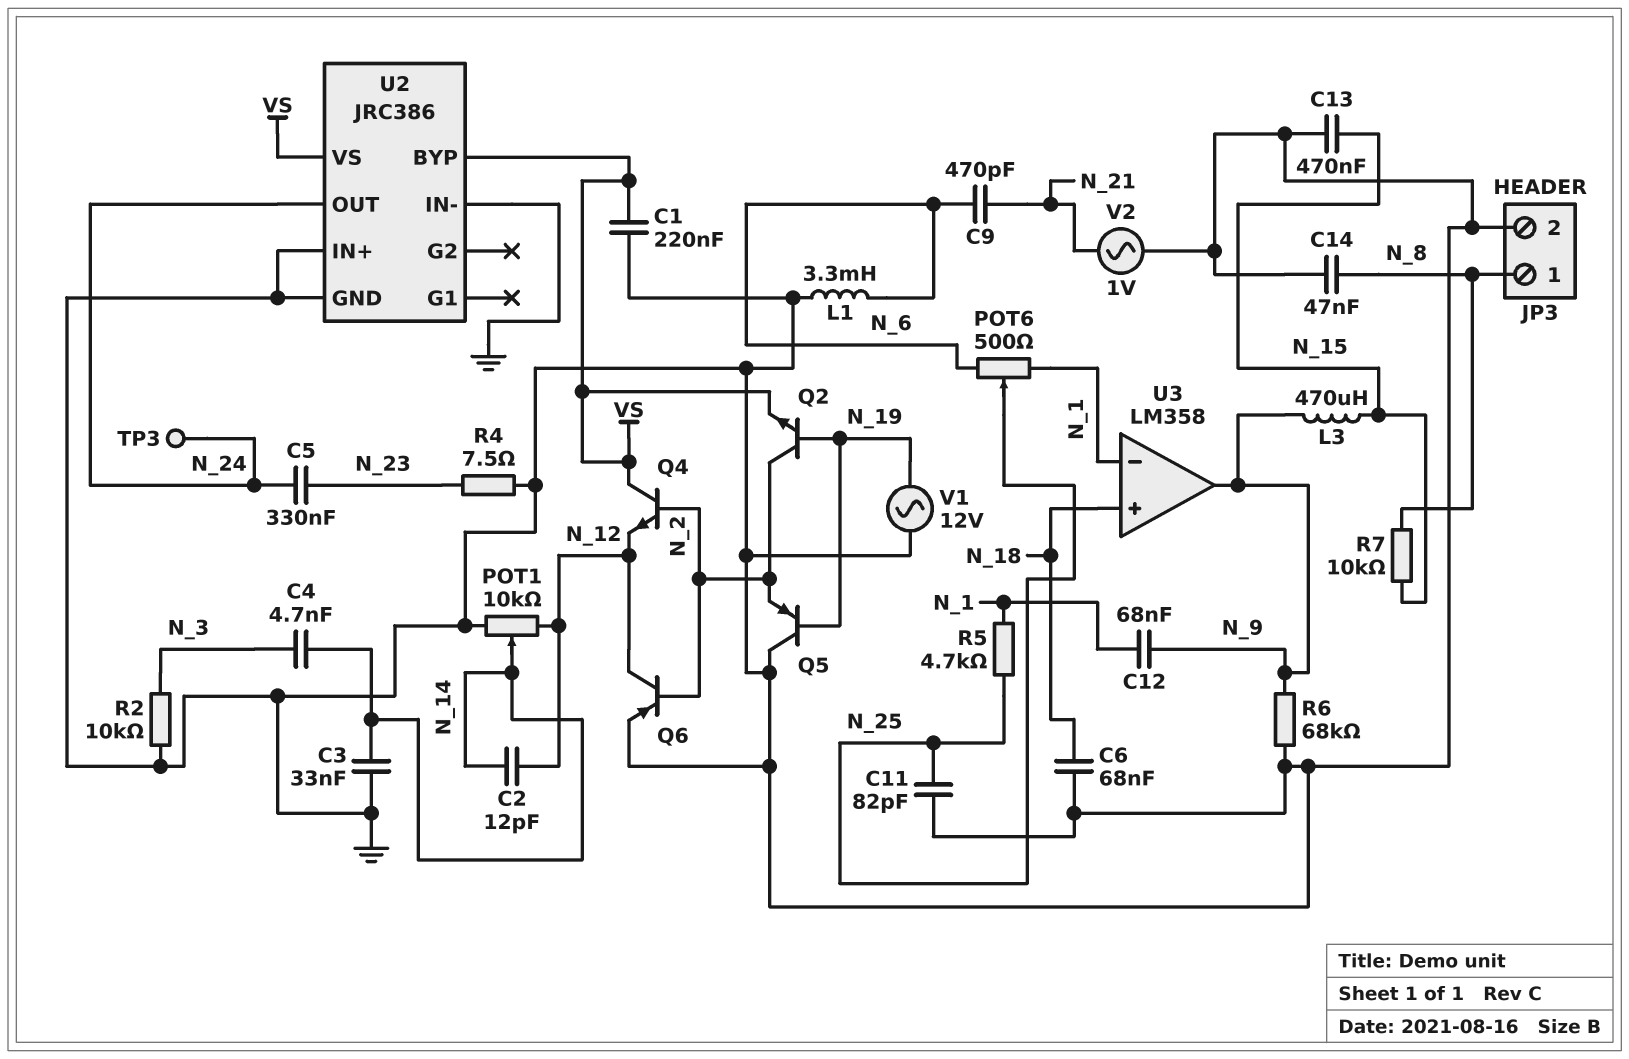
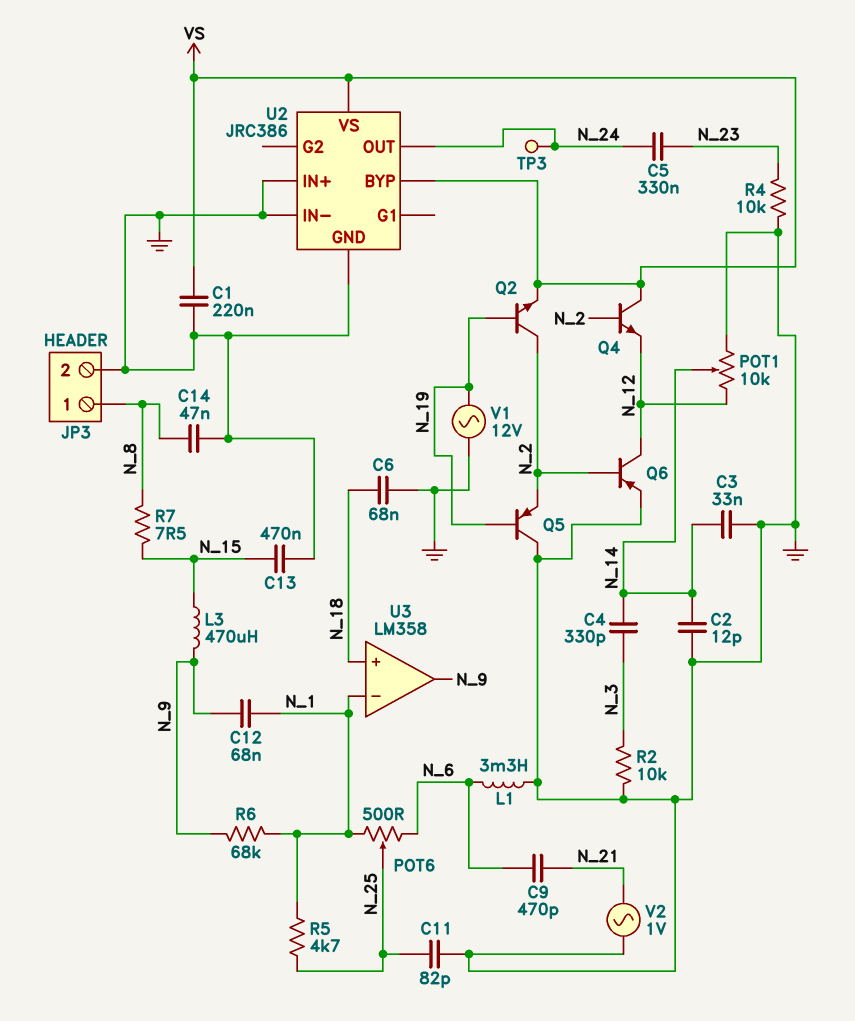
C2: 12pF (N_12, N_14) -> 12pF (GND, N_14)
C4: 4.7nF (N_3, N_14) -> 330pF (N_3, N_14)
R4: 7.5 (GND, N_23) -> 10k (GND, N_23)
R6: 68k (GND, N_9) -> 68k (N_1, N_9)
R7: 10k (N_8, N_15) -> 7.5 (N_8, N_15)

